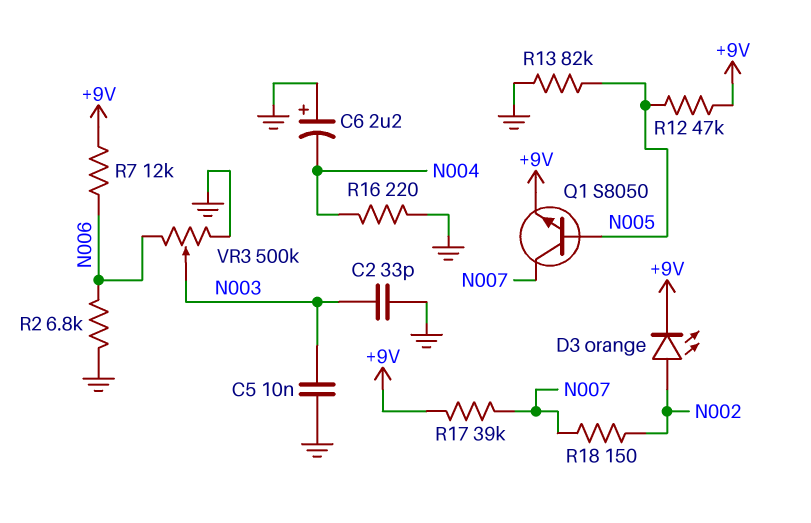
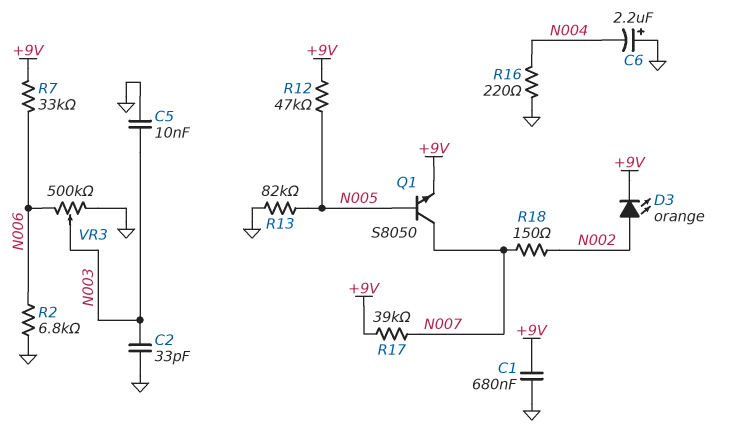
C1: none -> 680nF (+9V, GND)
R7: 12k (+9V, N006) -> 33k (+9V, N006)

